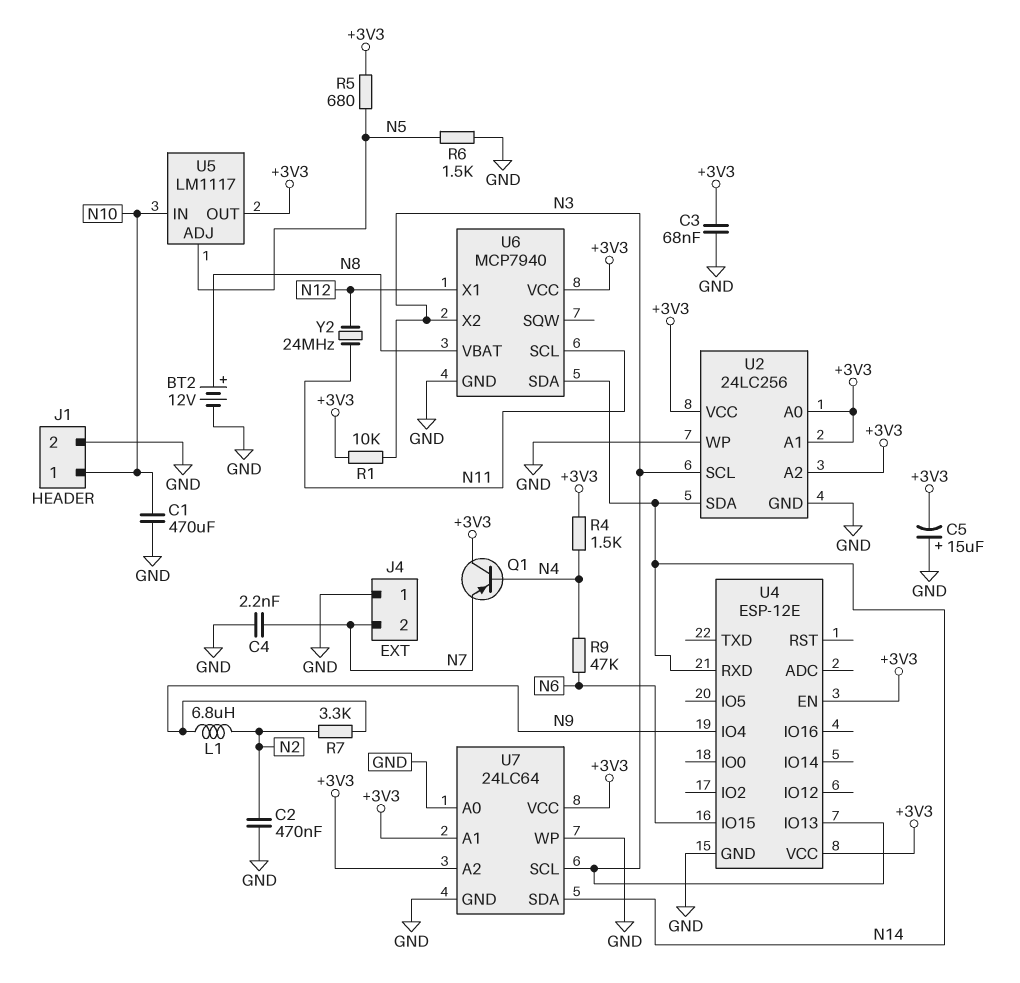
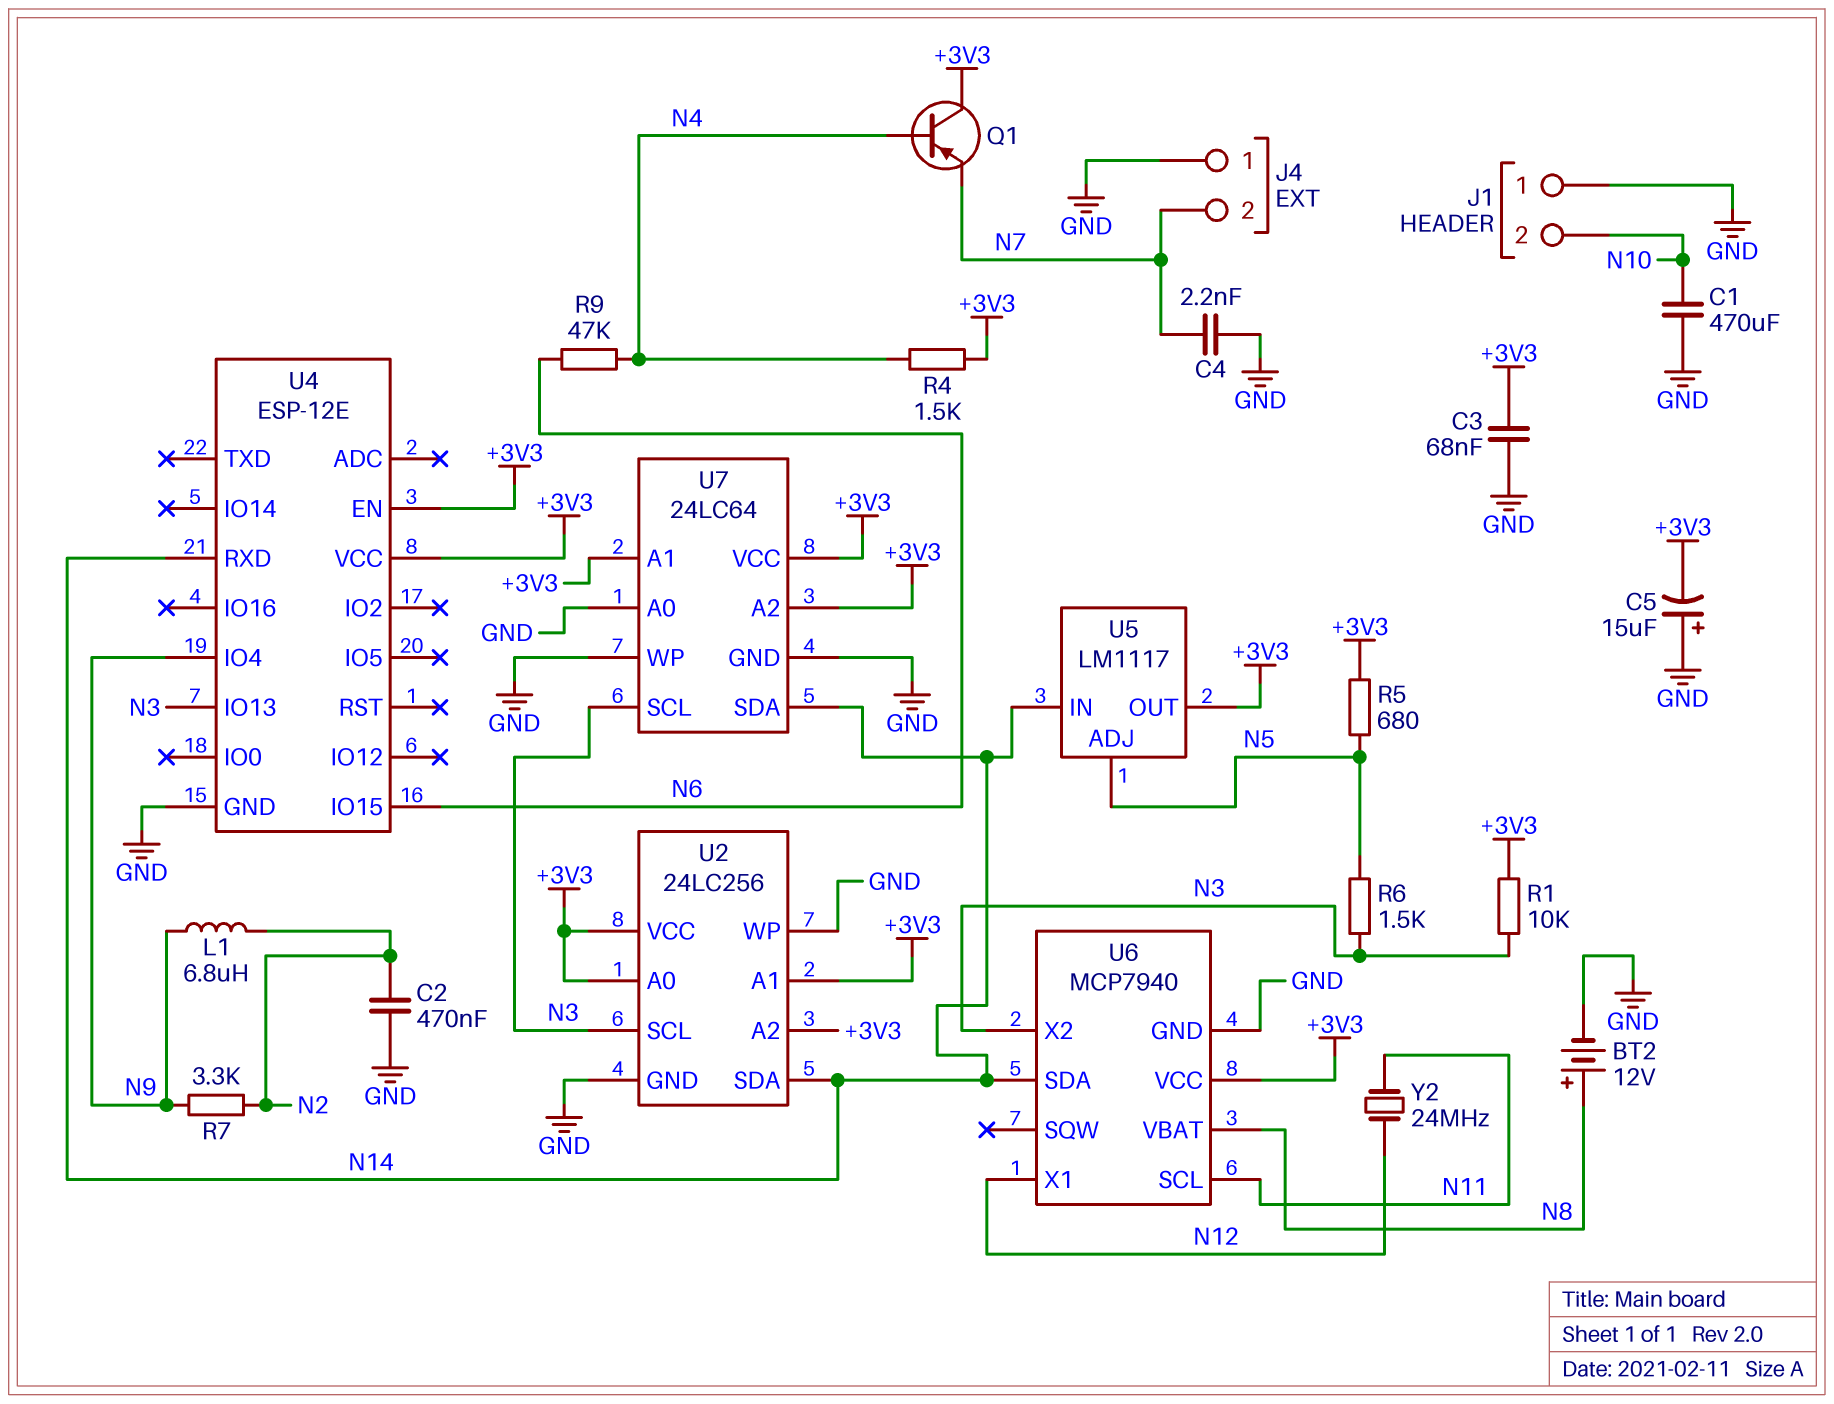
J1 pin 1: N10 -> GND
J1 pin 2: GND -> N10
R6: 1.5k (GND, N5) -> 1.5k (N3, N5)
U5 pin IN: N10 -> N14

